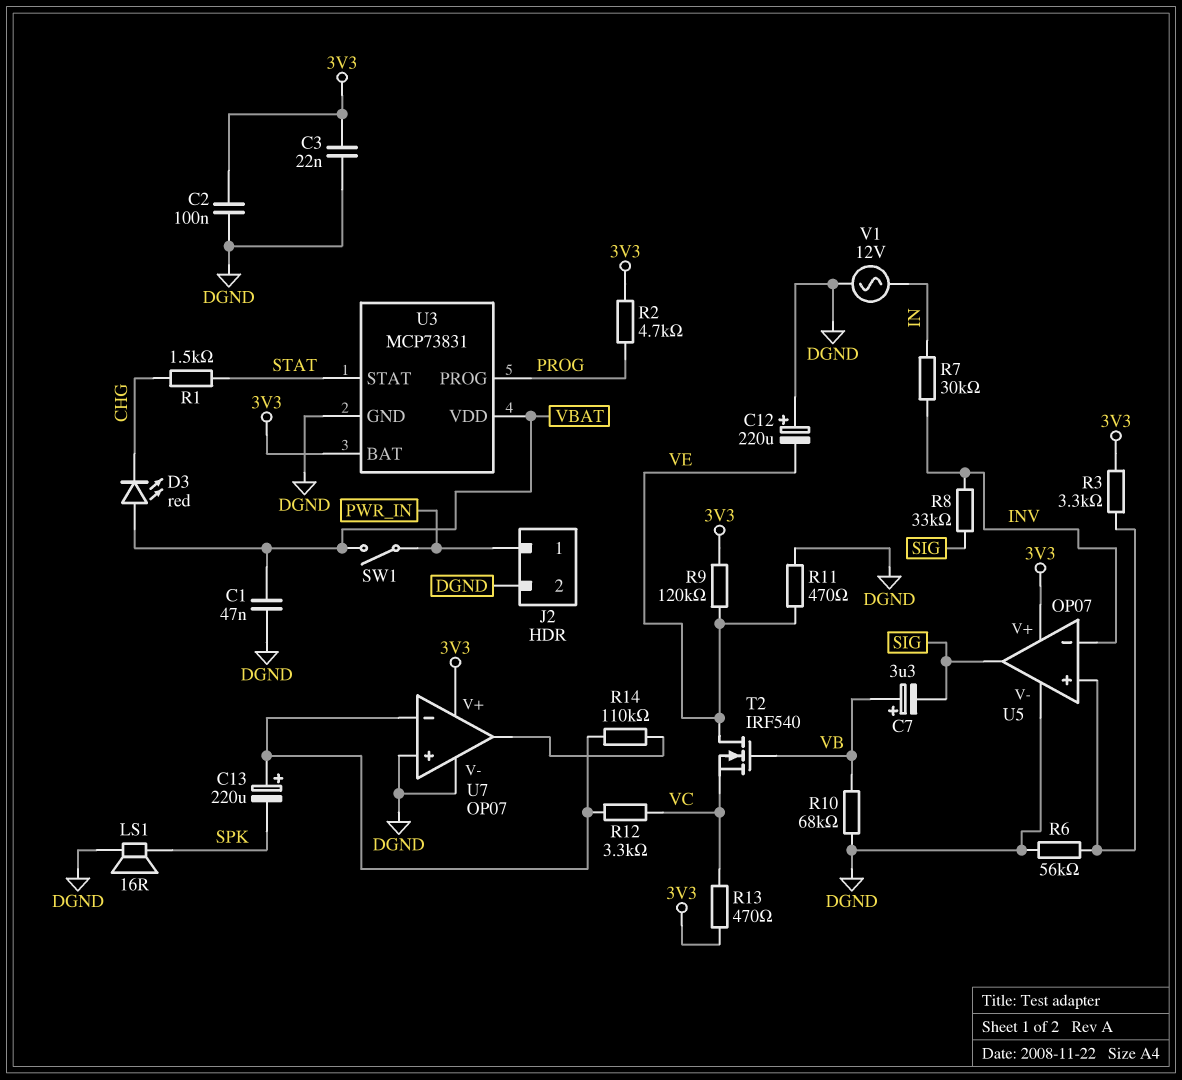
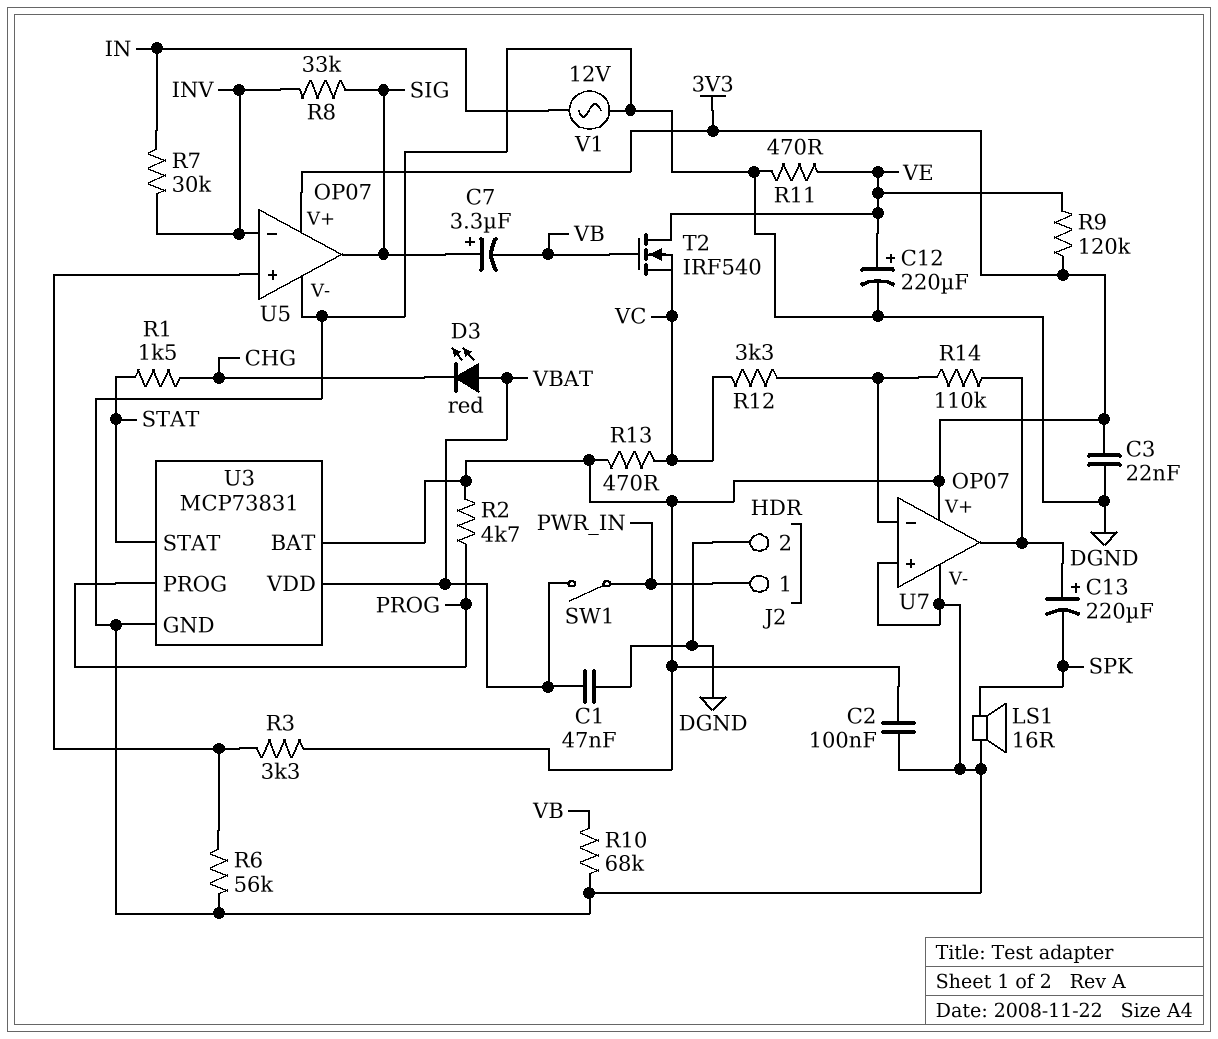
C7: 3.3uF (plus VB, minus SIG) -> 3.3uF (plus SIG, minus VB)
C12: 220uF (plus DGND, minus VE) -> 220uF (plus VE, minus DGND)
C13: 220uF (plus U7/in-, minus SPK) -> 220uF (plus U7/out, minus SPK)

